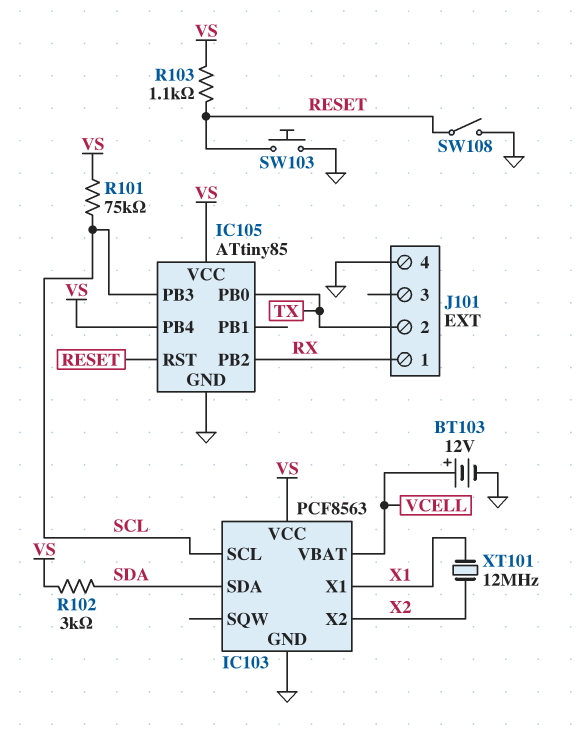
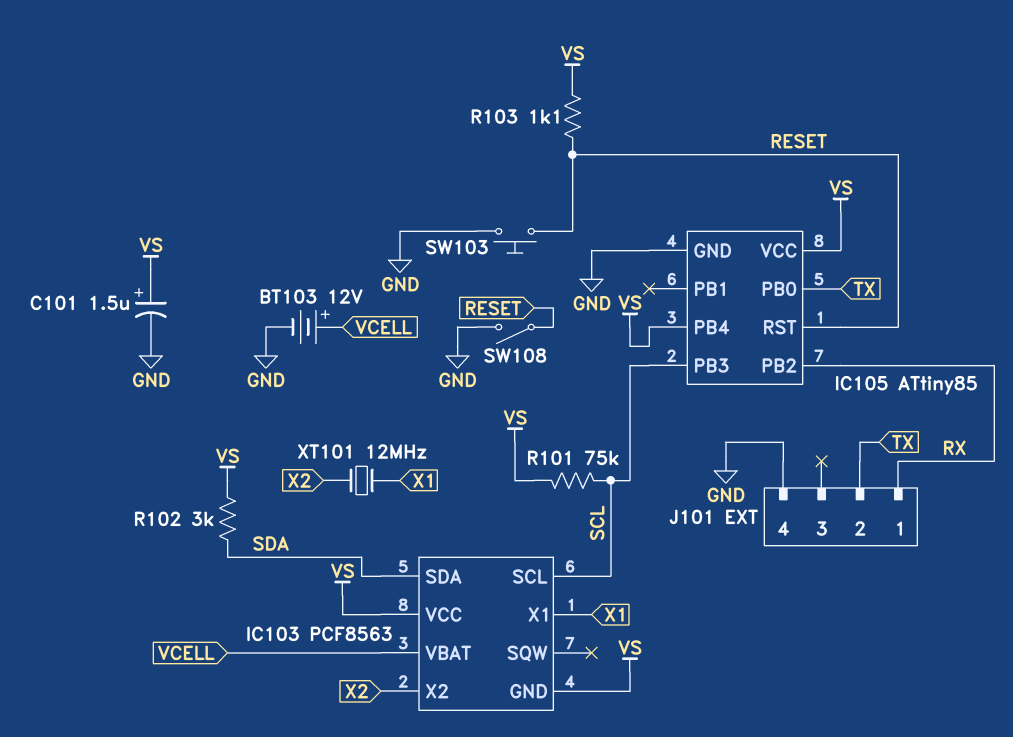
C101: none -> 1.5uF (plus VS, minus GND)
IC103 pin GND: GND -> VS

